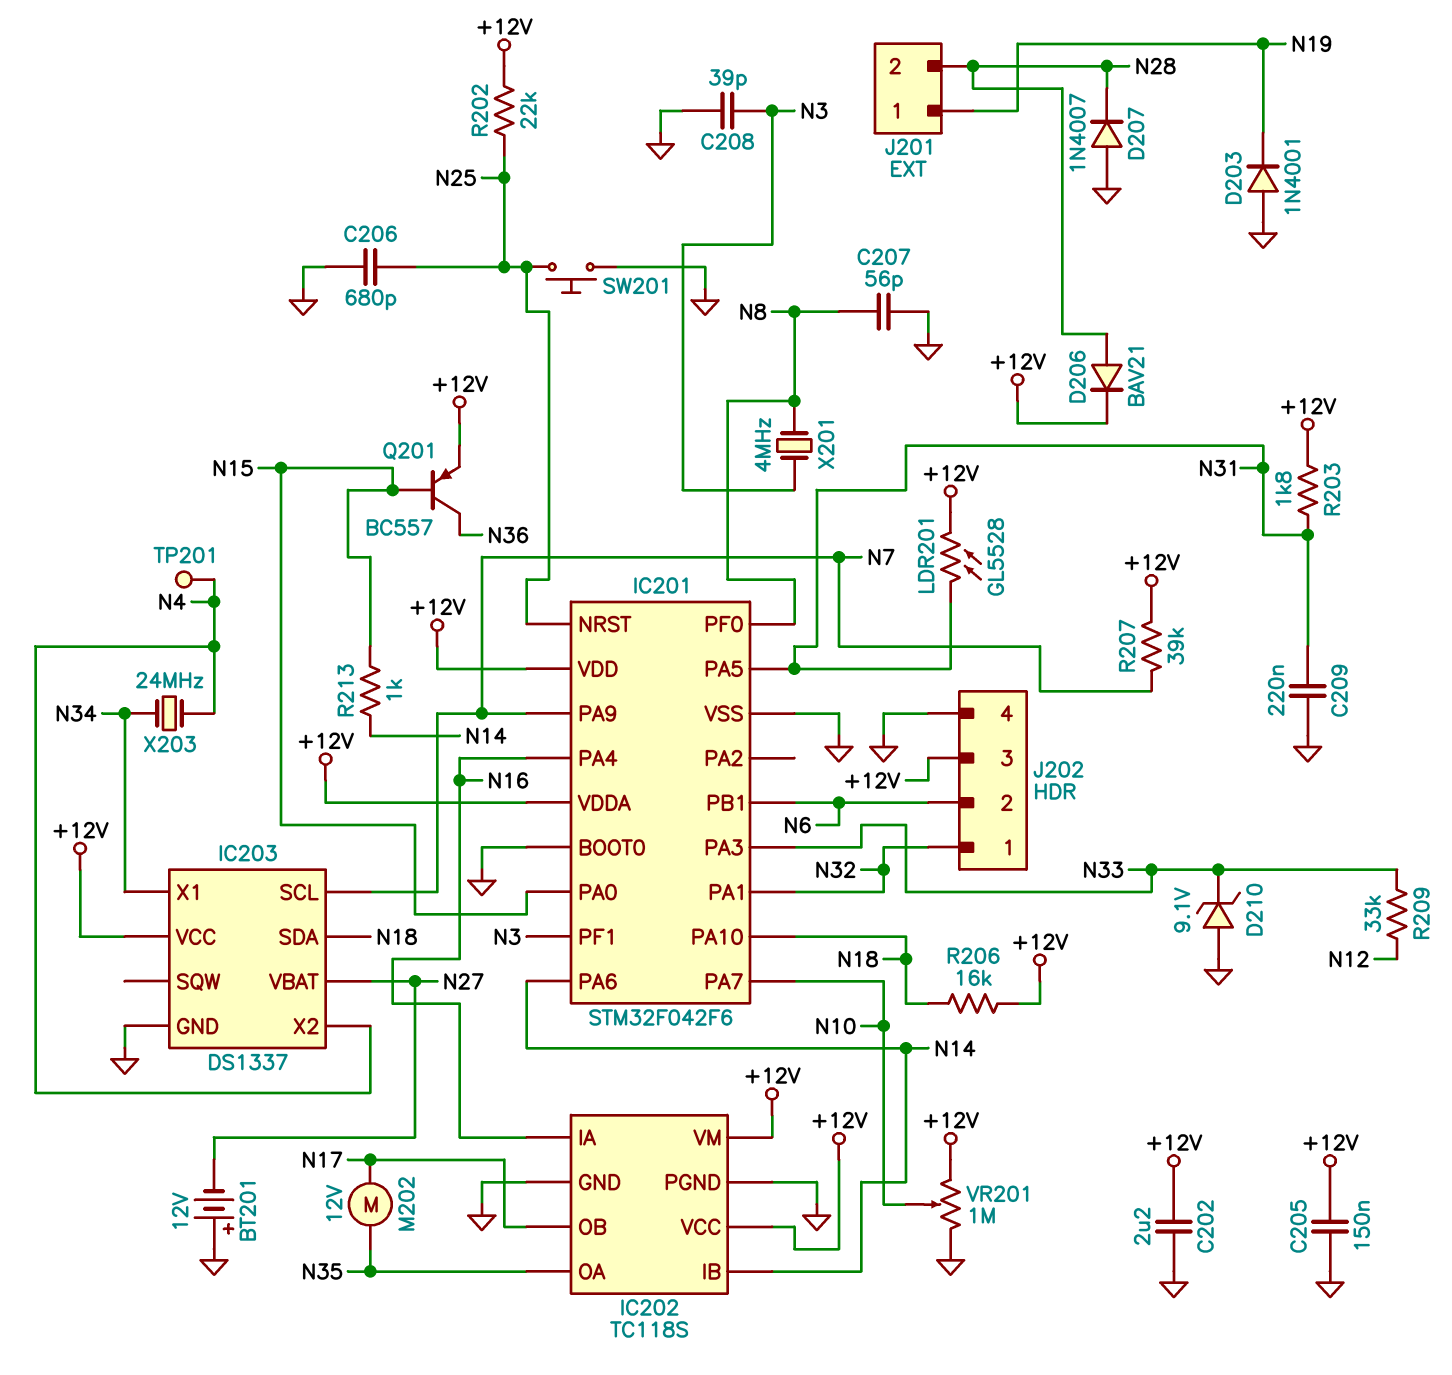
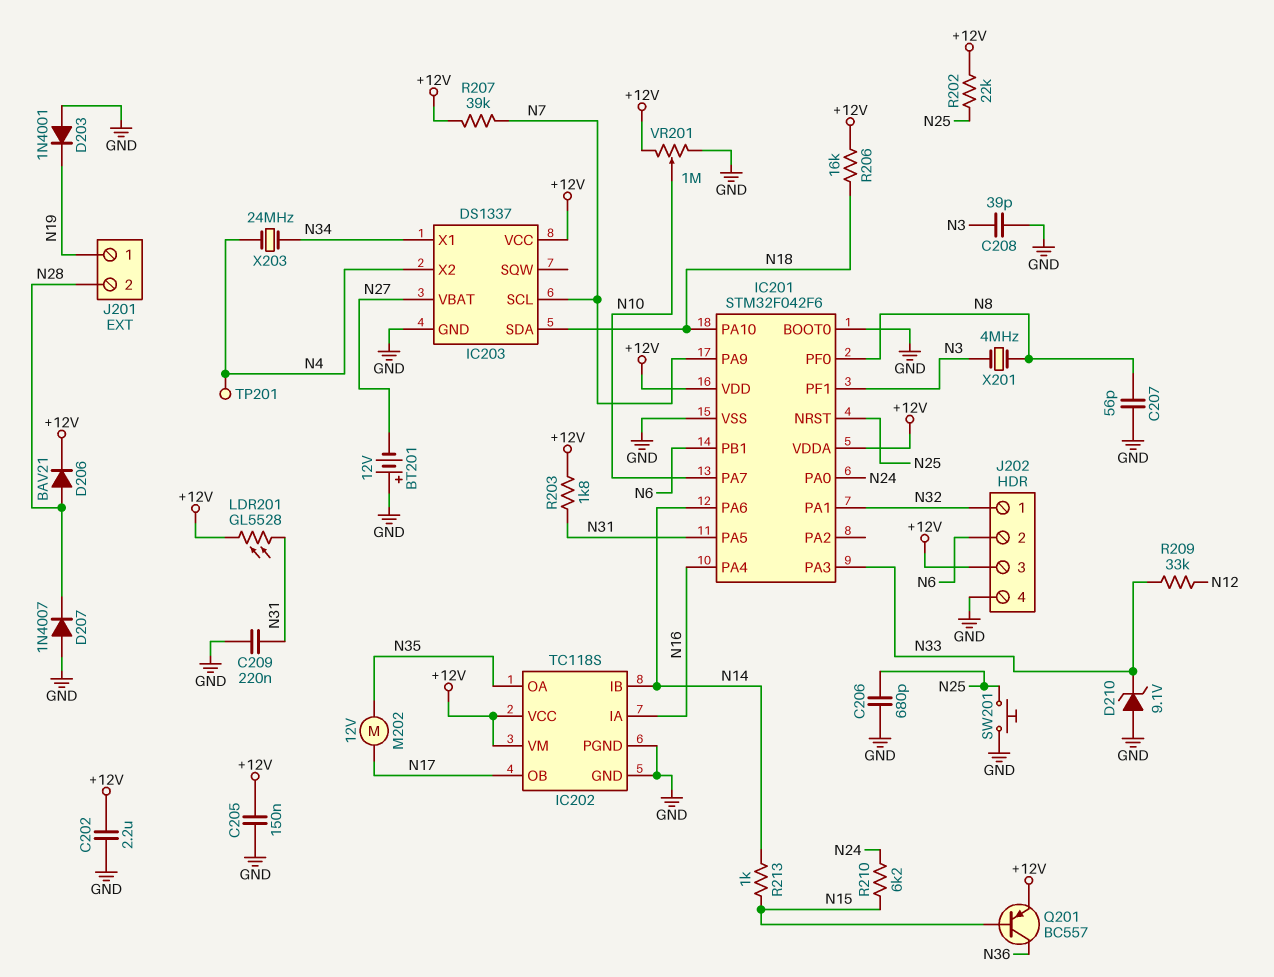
IC201 pin PA0: N15 -> N24
R210: none -> 6.2k (N15, N24)

